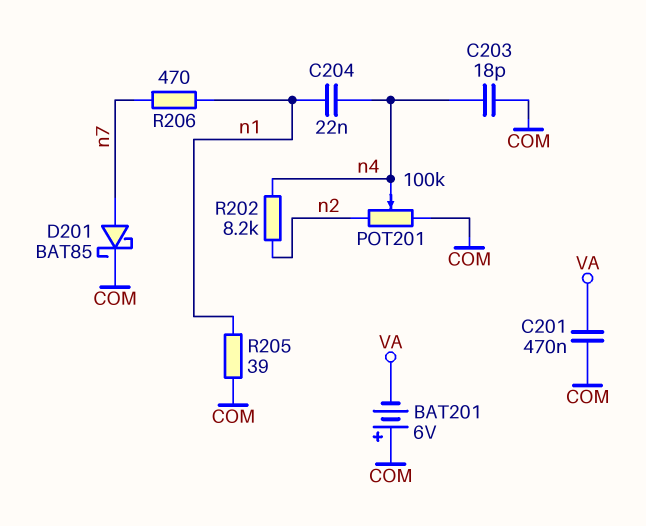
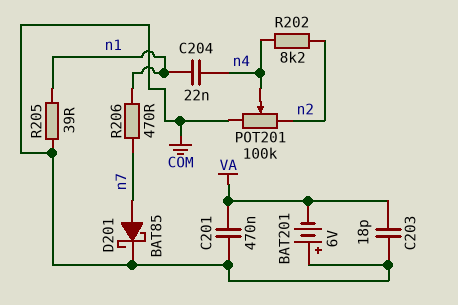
C203: 18pF (COM, n4) -> 18pF (COM, VA)

